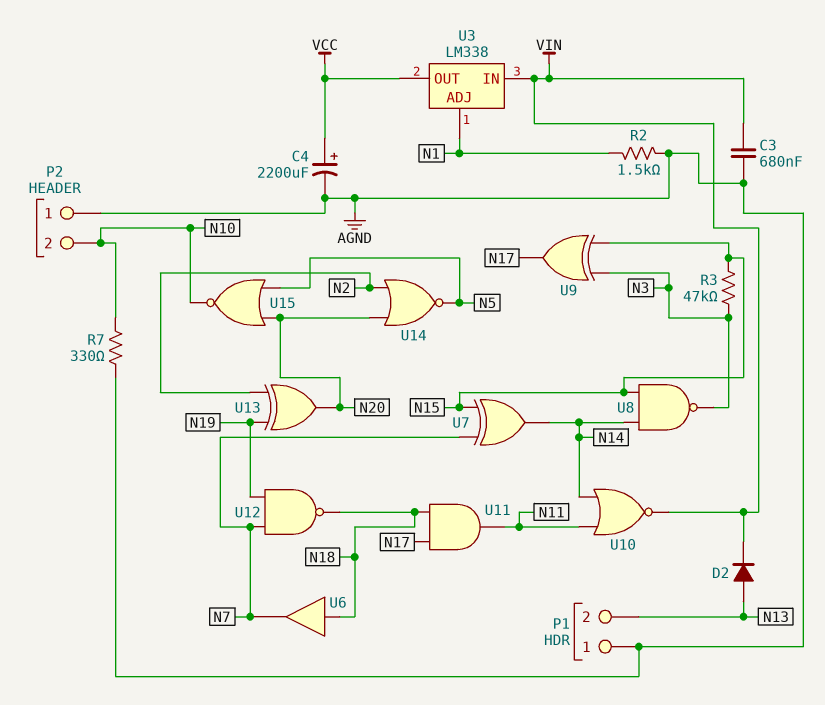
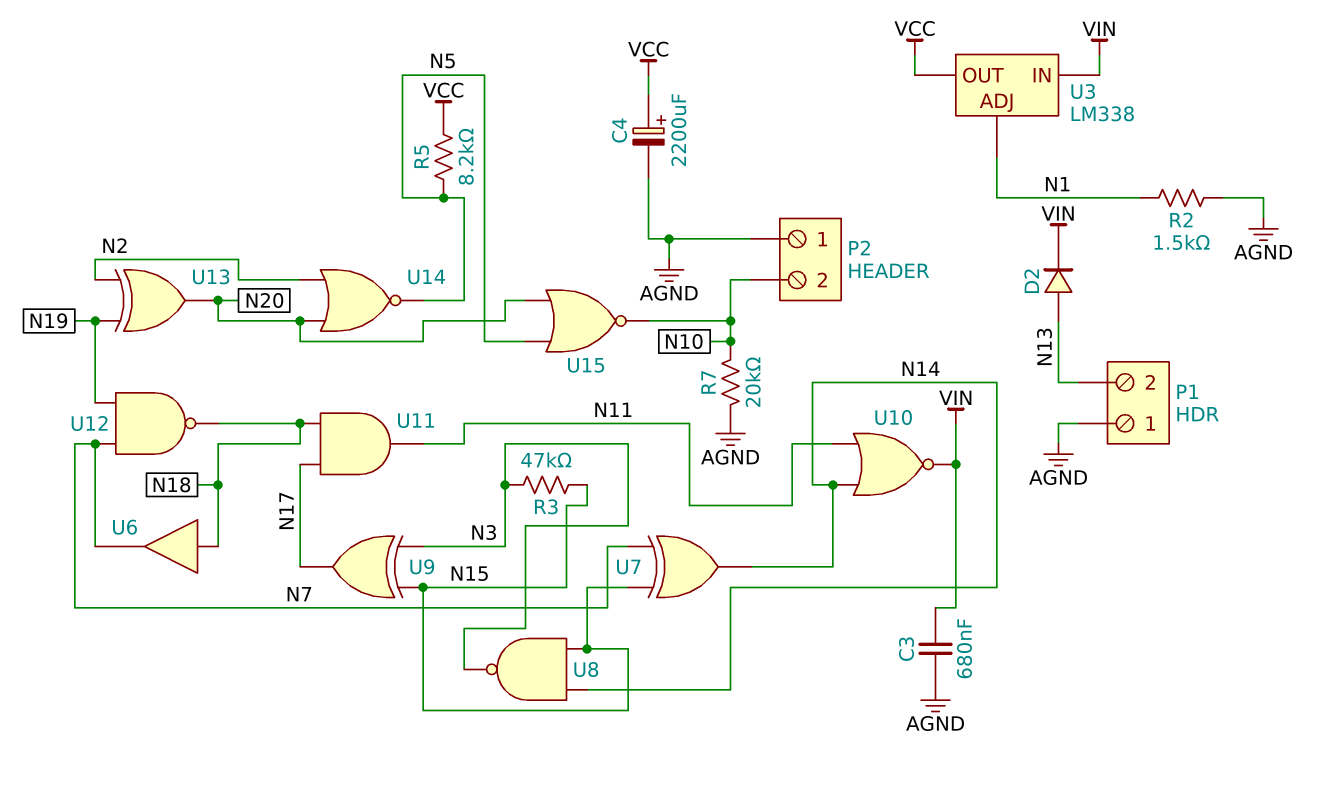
R5: none -> 8.2k (N5, VCC)
R7: 330 (AGND, N10) -> 20k (AGND, N10)

